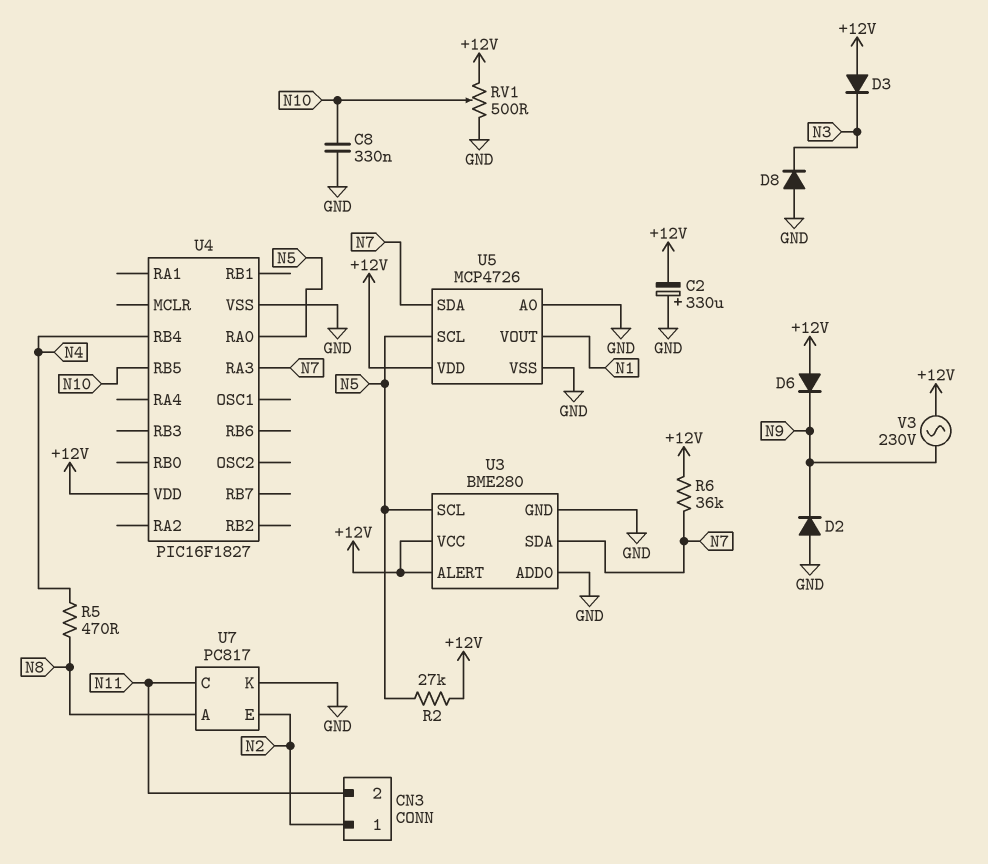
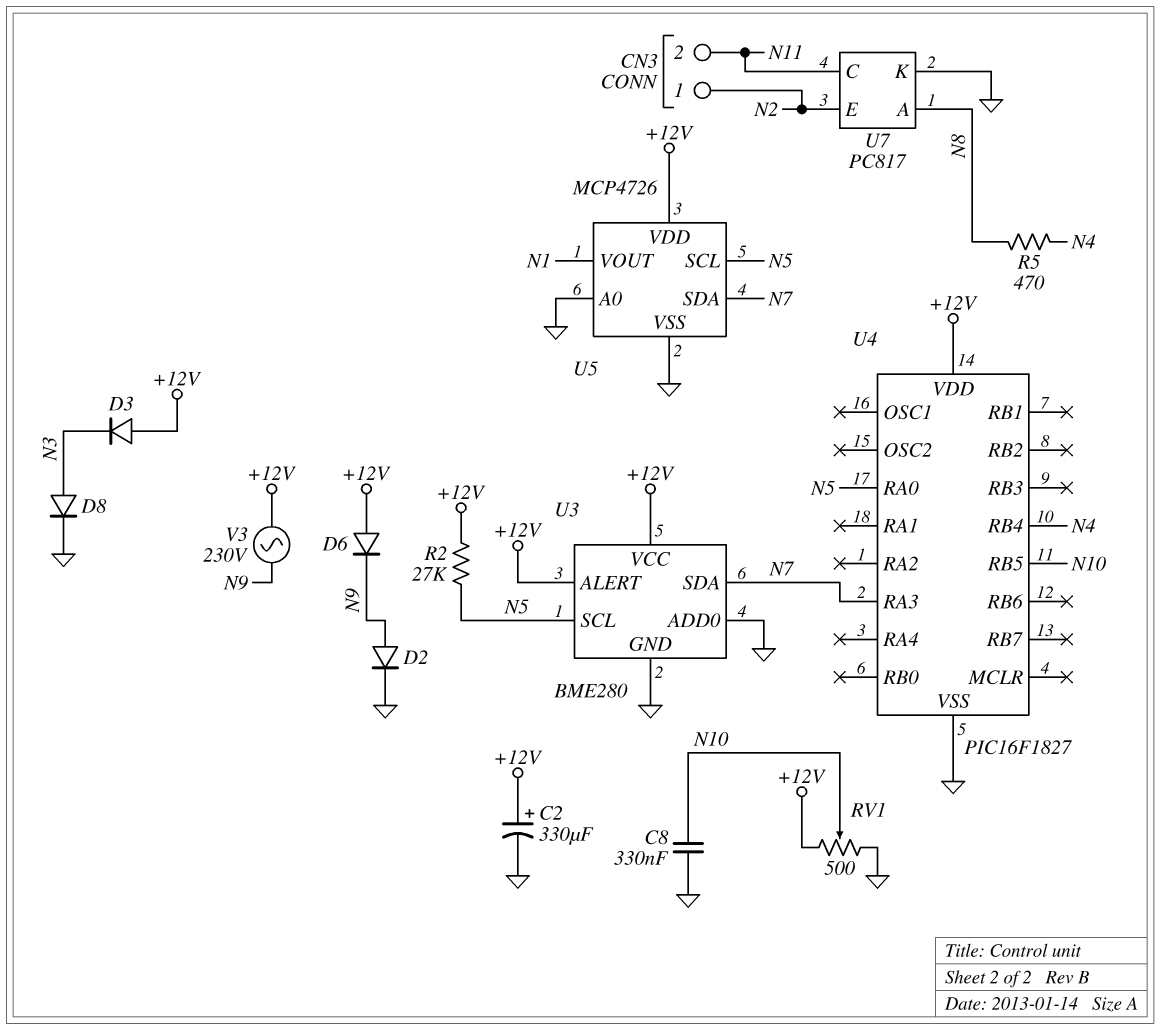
C2: 330uF (plus GND, minus +12V) -> 330uF (plus +12V, minus GND)
D2: diode (A GND, K N9) -> diode (A N9, K GND)
D8: diode (A GND, K N3) -> diode (A N3, K GND)
R6: 36k (+12V, N7) -> none

